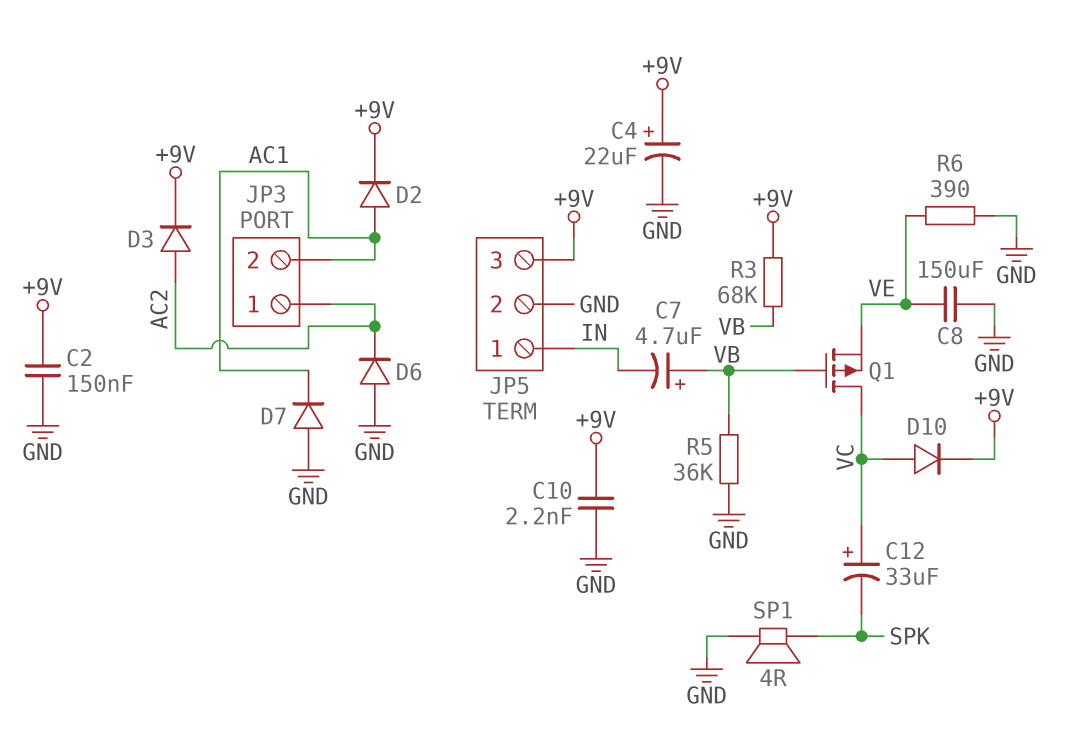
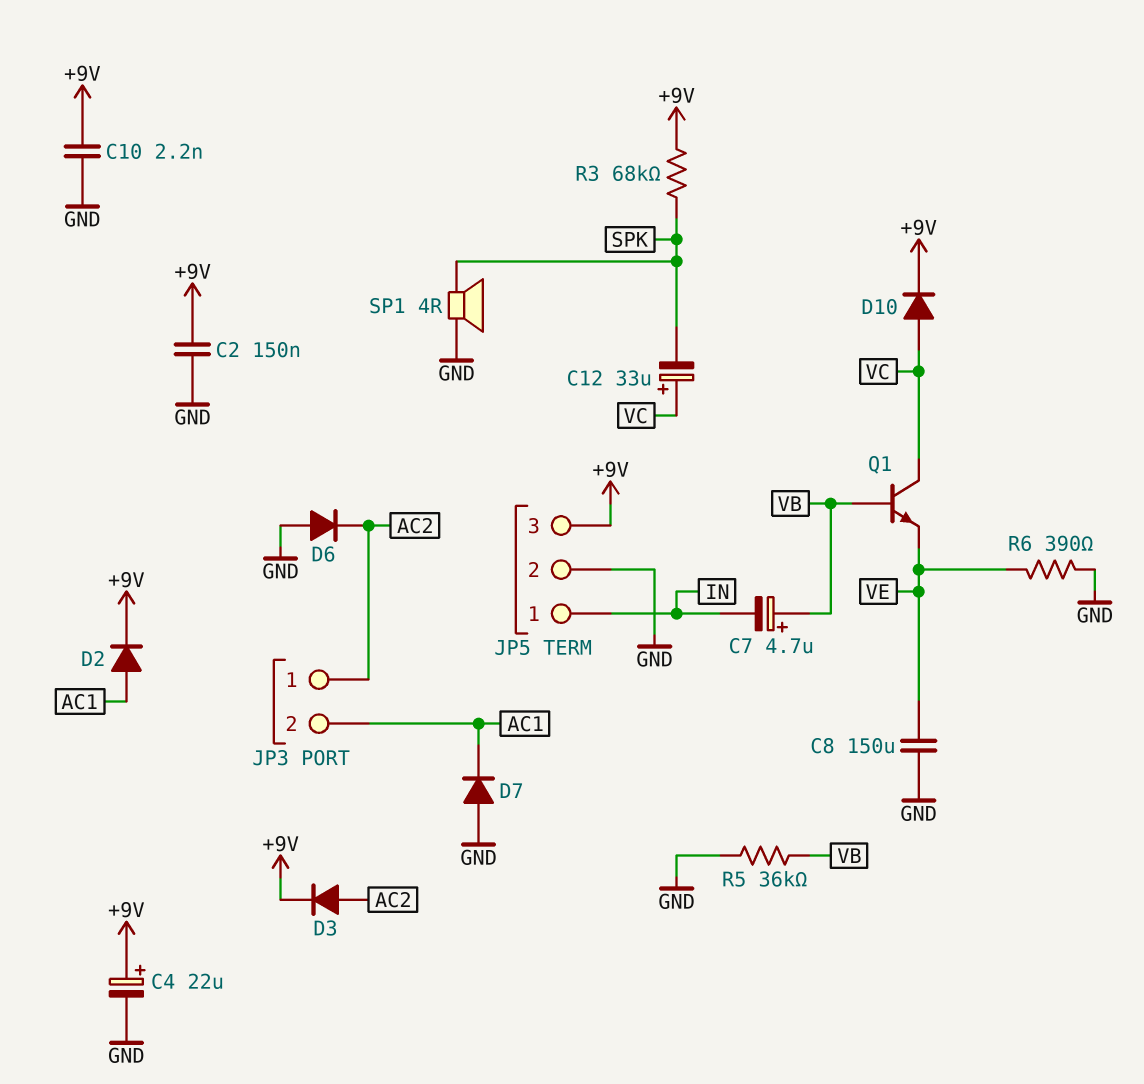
Q1: PMOS (G VB, D VC, S VE) -> NPN (B VB, C VC, E VE)
R3: 68k (+9V, VB) -> 68k (+9V, SPK)

